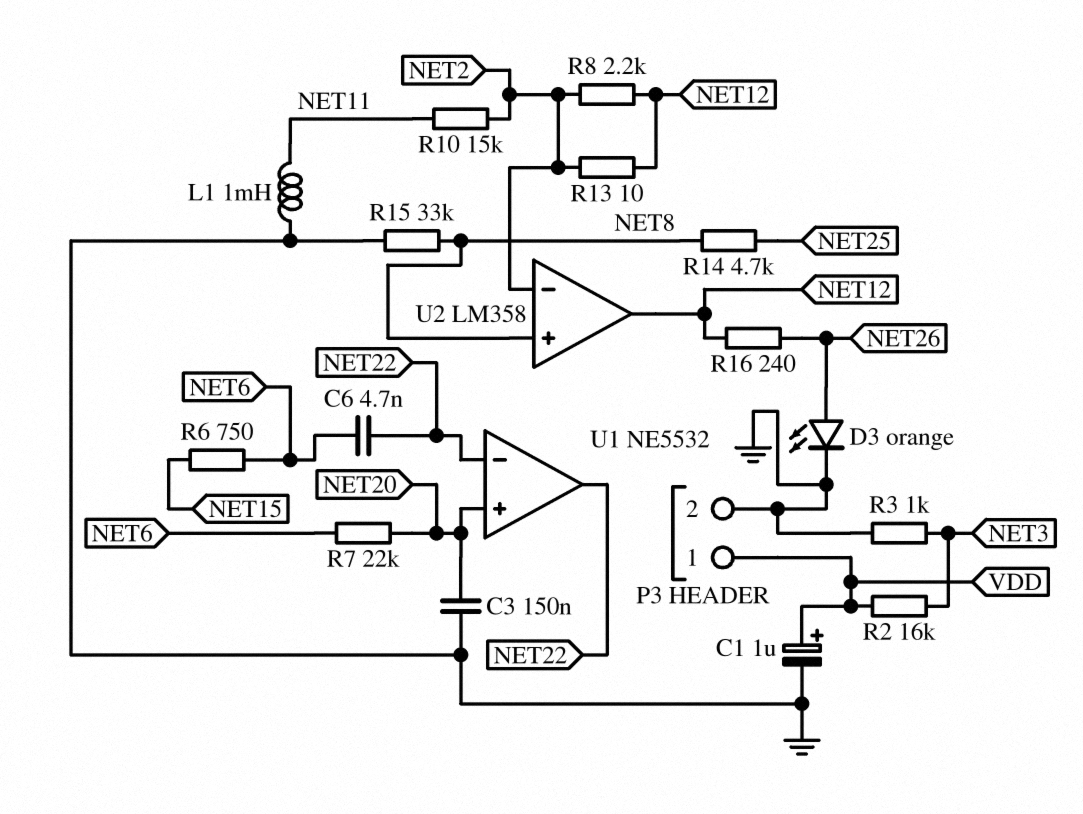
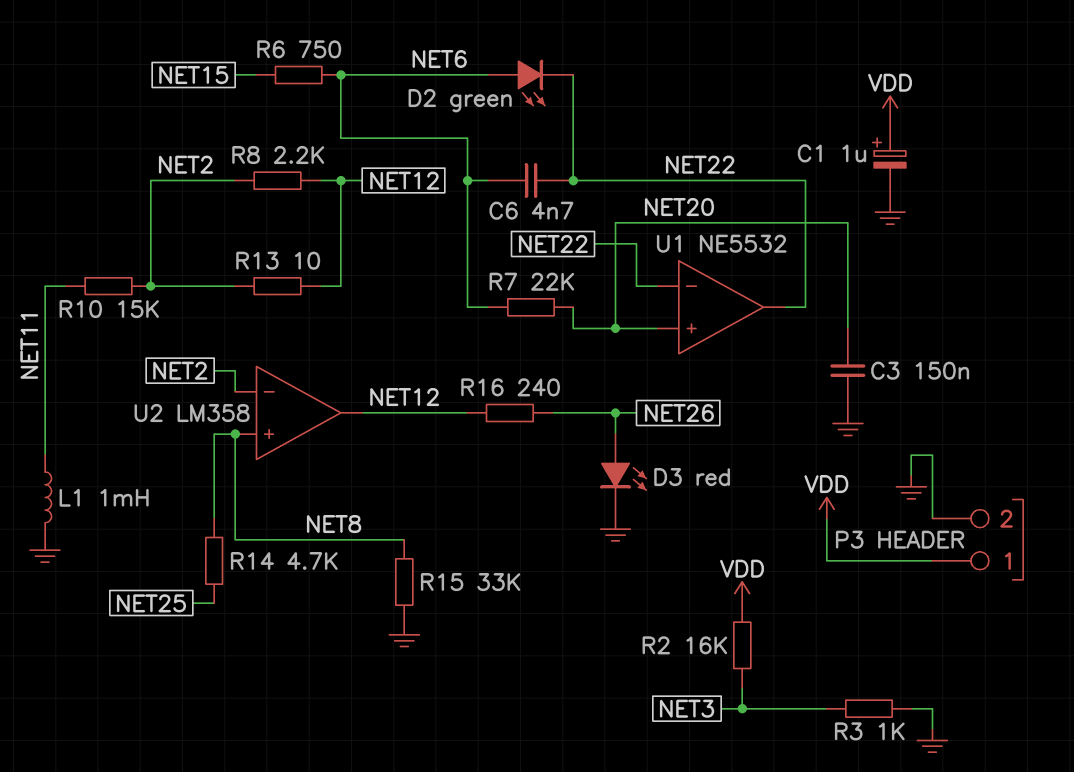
D2: none -> LED green (A NET6, K NET22)
D3: LED orange (A NET26, K GND) -> LED red (A NET26, K GND)

